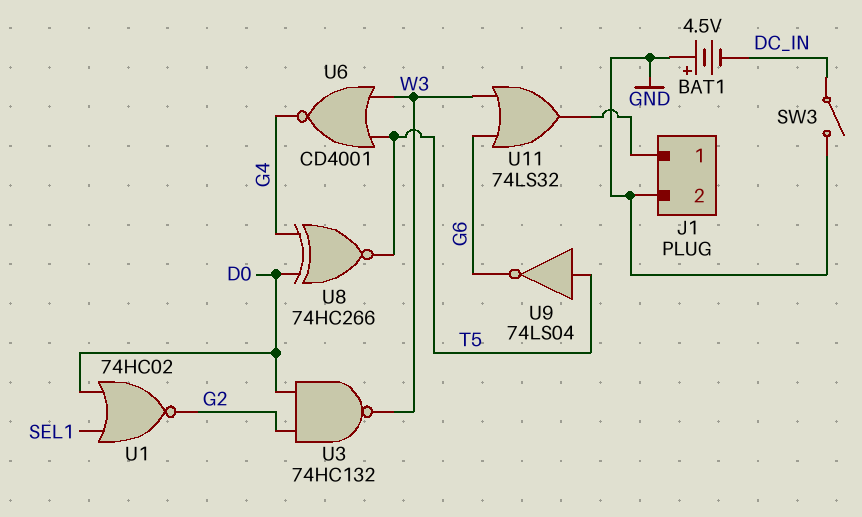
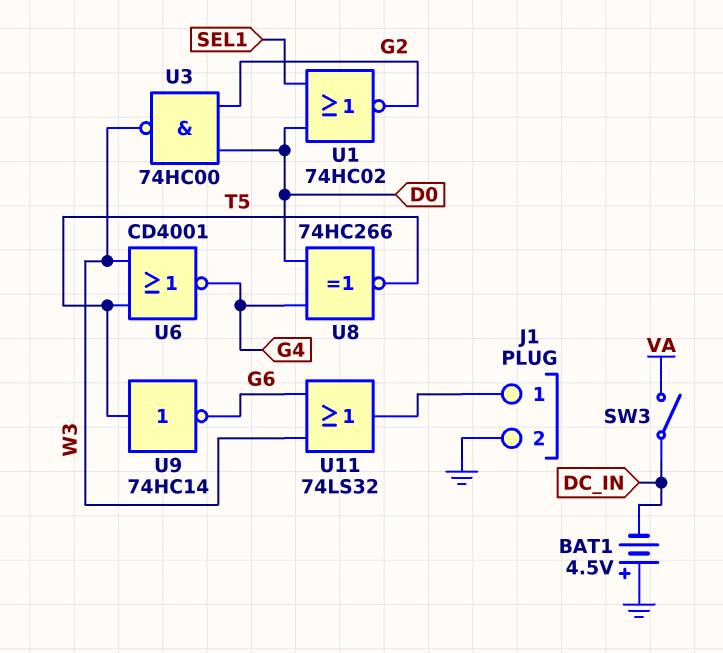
SW3: switch (DC_IN, GND) -> switch (DC_IN, VA)
U3: NAND 74HC132 (in D0, in G2, out W3) -> NAND 74HC00 (in D0, in G2, out W3)
U9: NOT 74LS04 (in T5, out G6) -> NOT 74HC14 (in T5, out G6)

